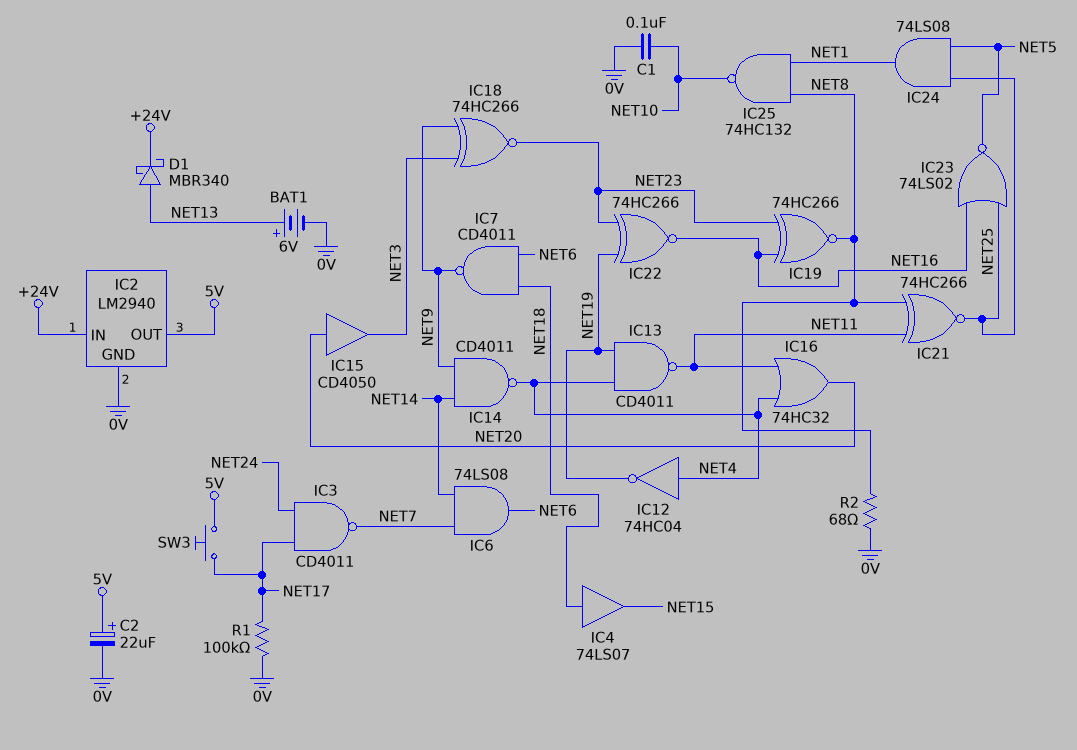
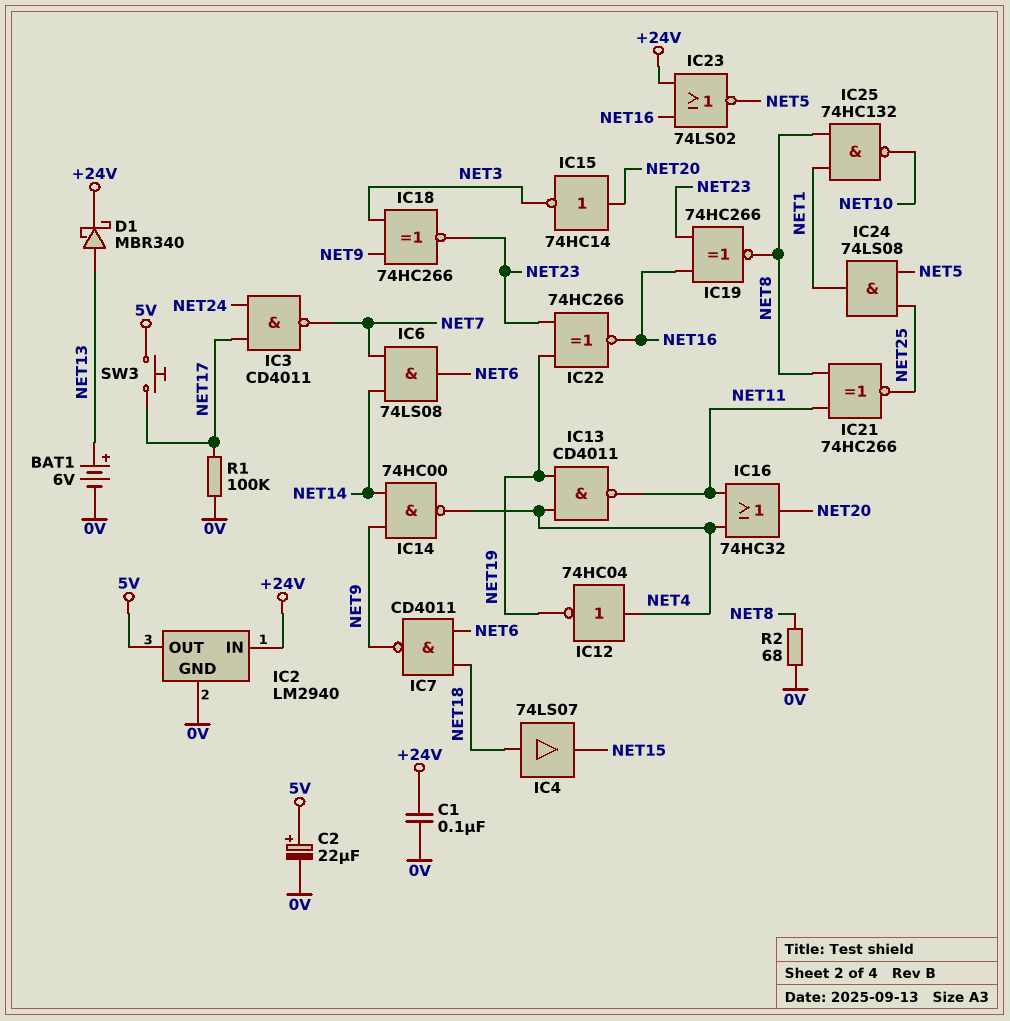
C1: 100nF (0V, NET10) -> 100nF (+24V, 0V)
IC14: NAND CD4011 (in NET9, in NET14, out NET4) -> NAND 74HC00 (in NET9, in NET14, out NET4)
IC15: buffer CD4050 (in NET20, out NET3) -> NOT 74HC14 (in NET20, out NET3)
IC23: NOR 74LS02 (in NET16, in NET25, out NET5) -> NOR 74LS02 (in +24V, in NET16, out NET5)

